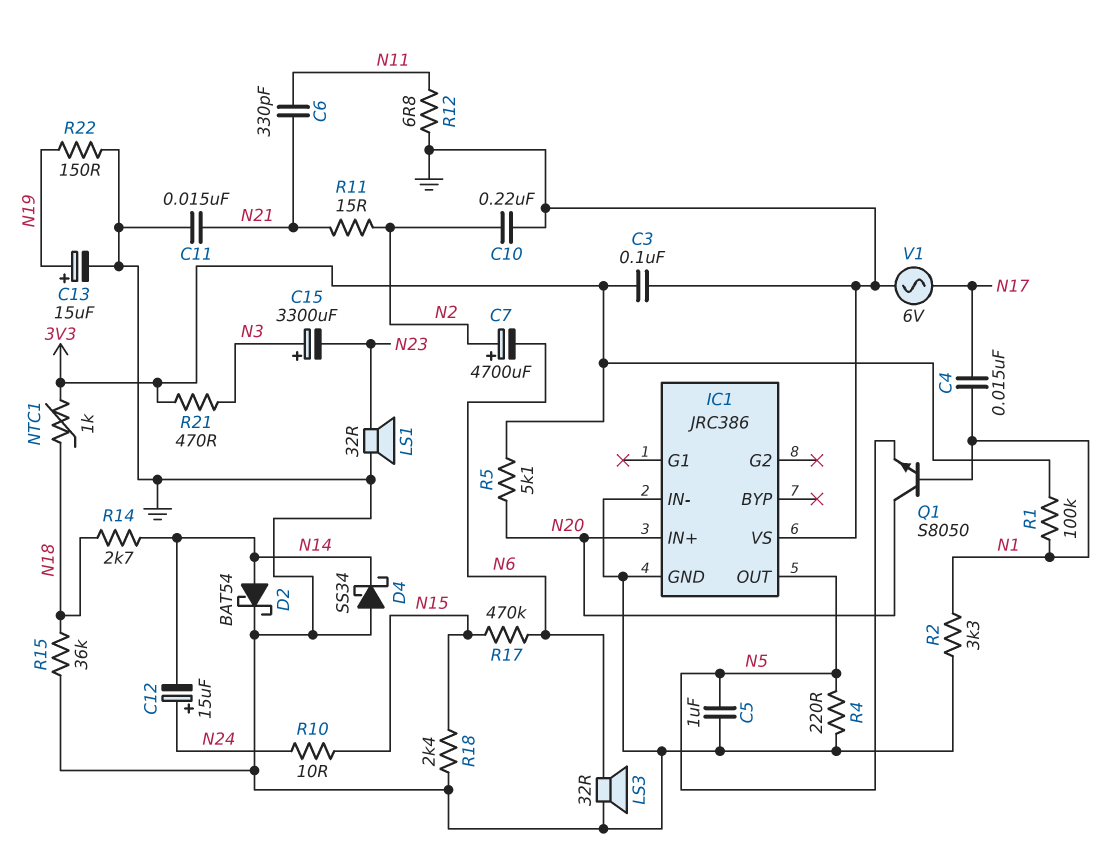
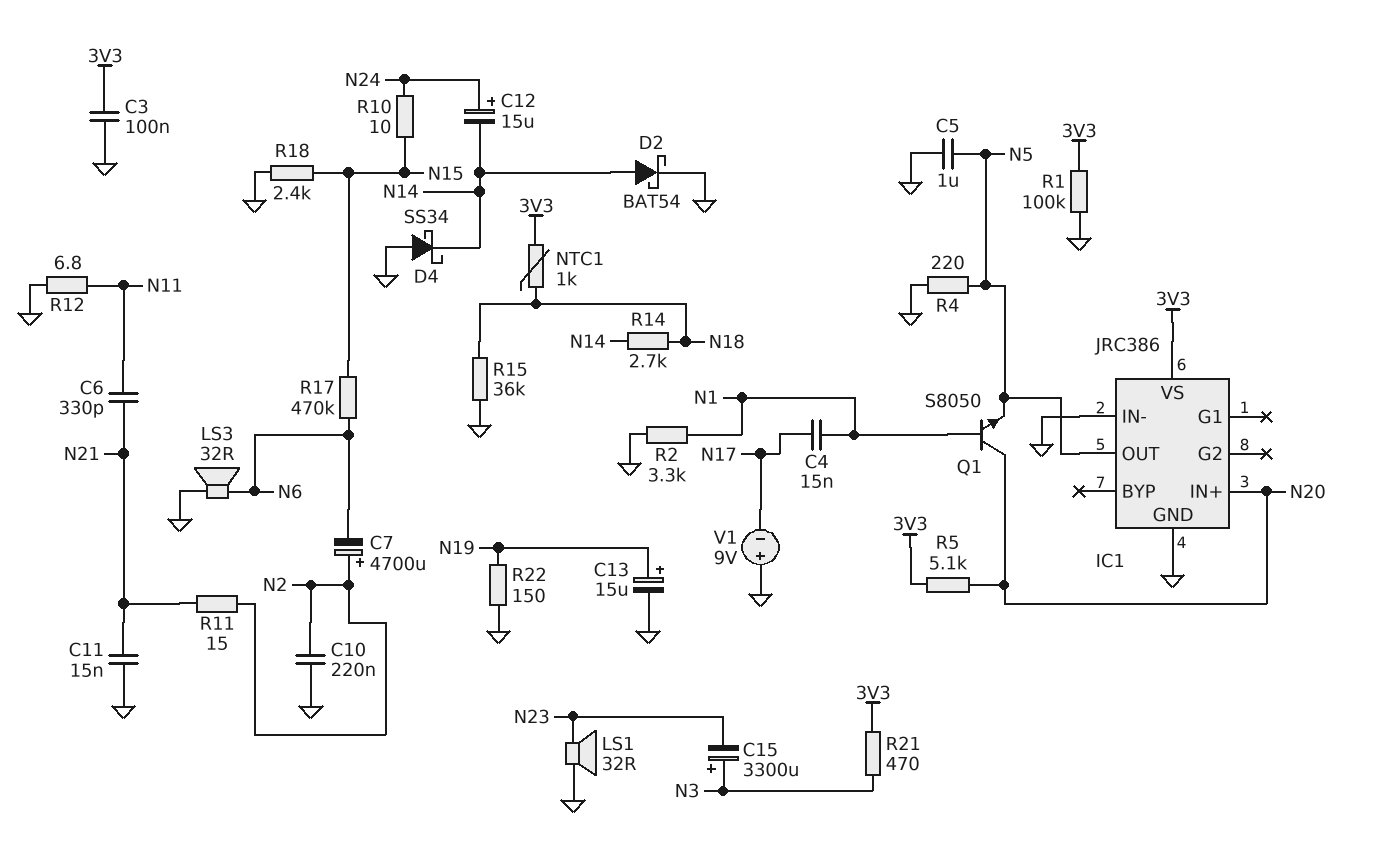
IC1 pin VS: GND -> 3V3
R1: 100k (3V3, N1) -> 100k (3V3, GND)
V1: AC 6V (GND, N17) -> 9V (plus GND, minus N17)

